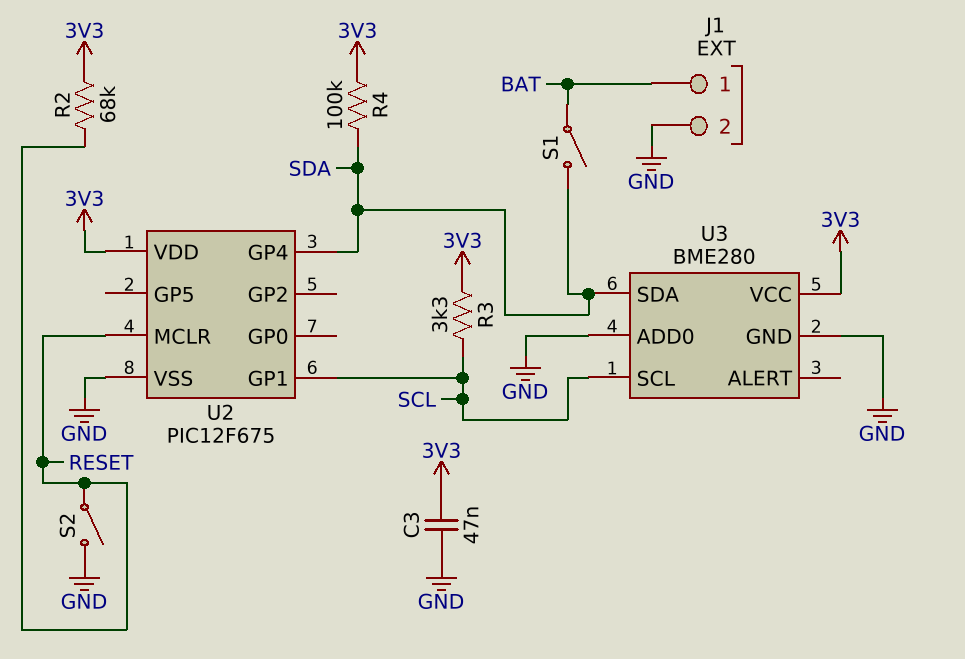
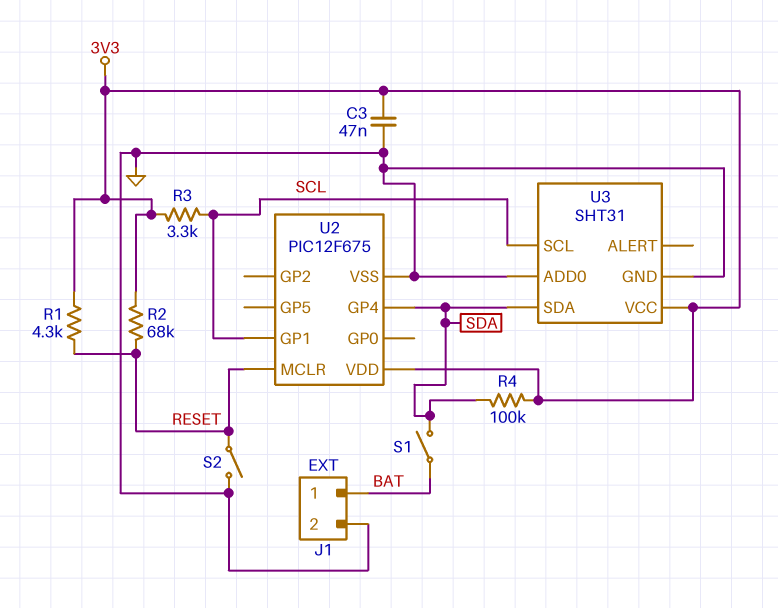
R1: none -> 4.3k (3V3, RESET)
U3: BME280 -> SHT31

